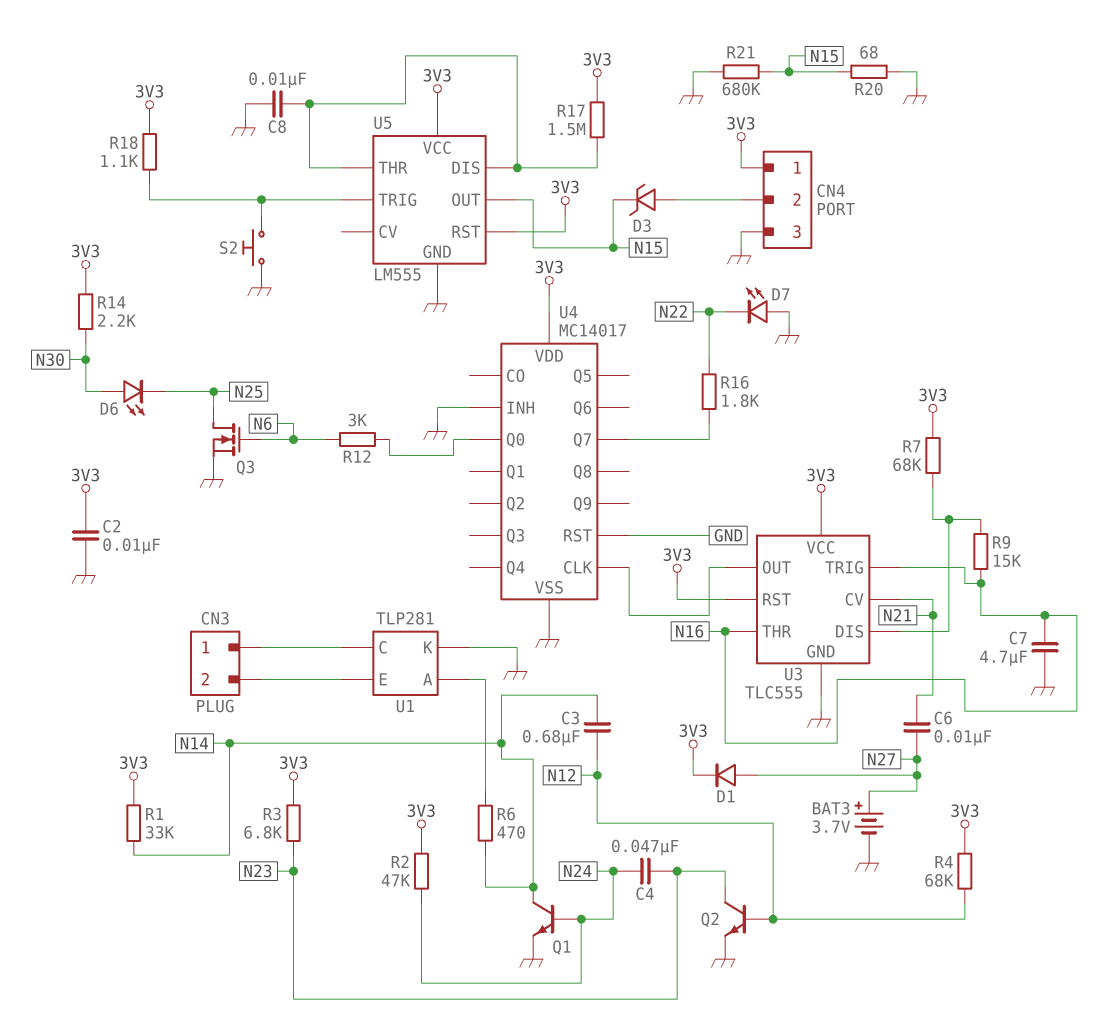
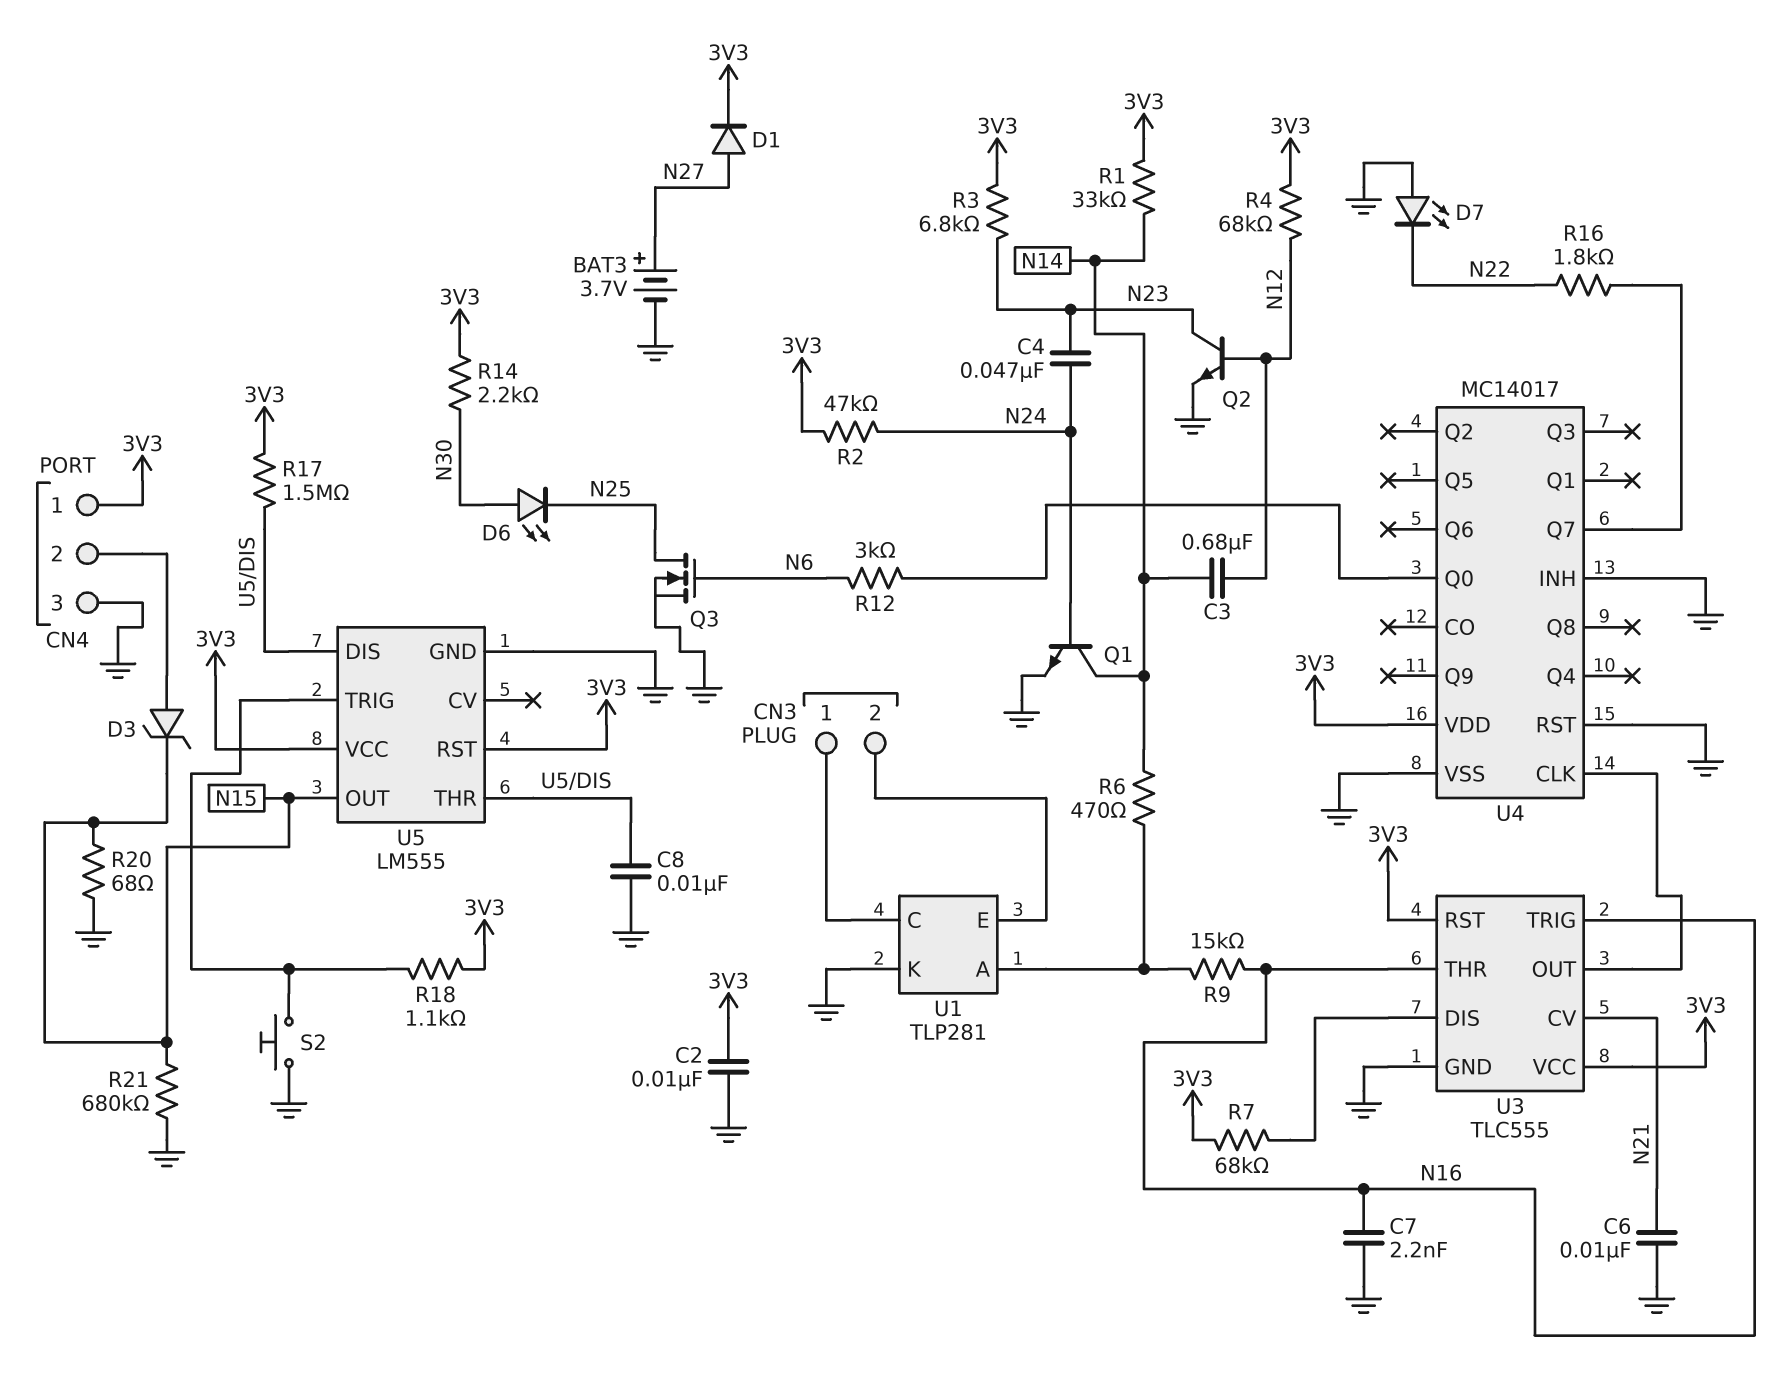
C6: 10nF (N21, N27) -> 10nF (GND, N21)
C7: 4.7uF (GND, N16) -> 2.2nF (GND, N16)
R9: 15k (N16, U3/DIS) -> 15k (N16, U1/A)

